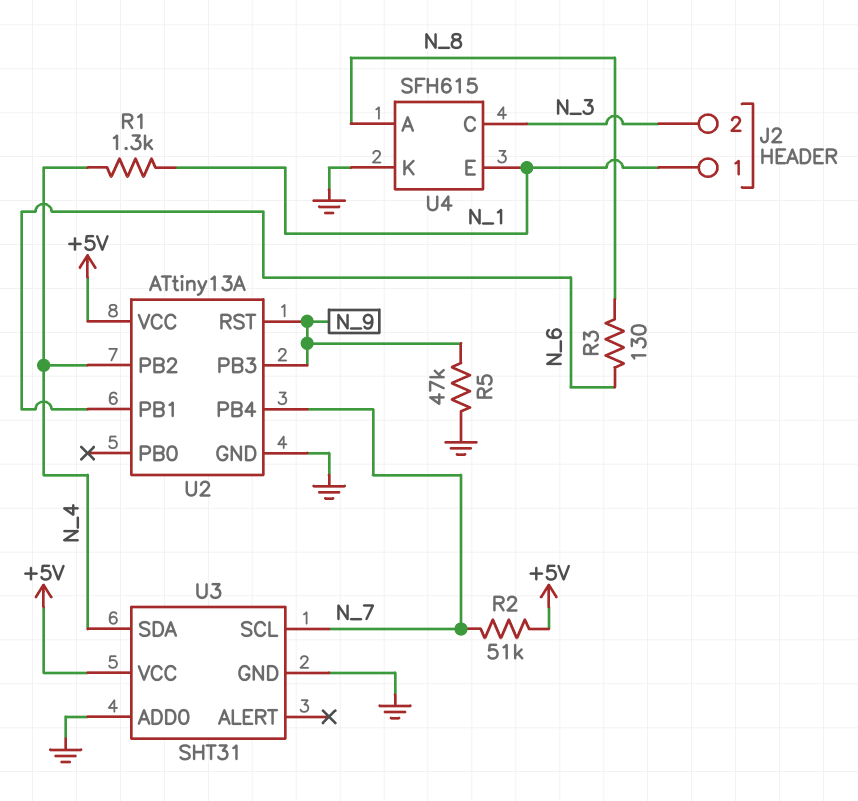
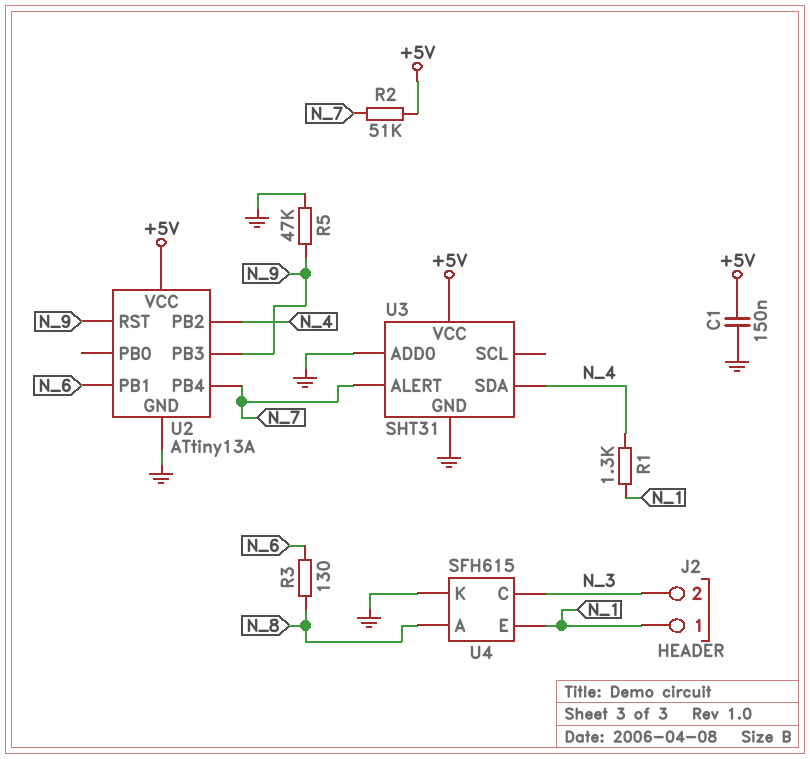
C1: none -> 150nF (+5V, GND)
U3 pin ALERT: none -> N_7
U3 pin SCL: N_7 -> none

